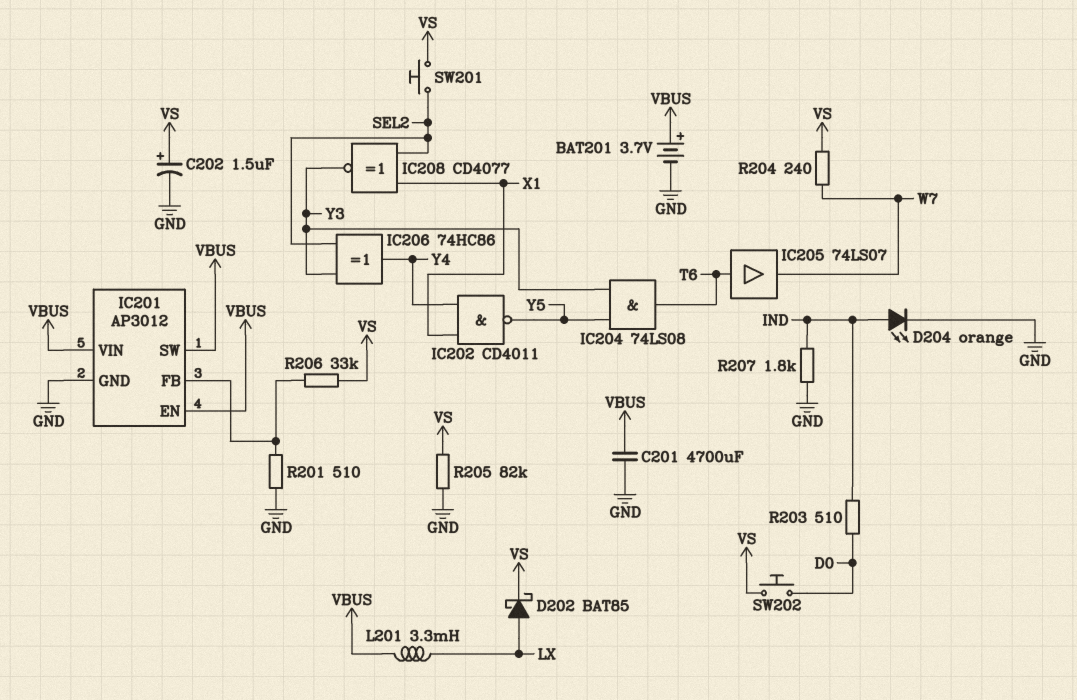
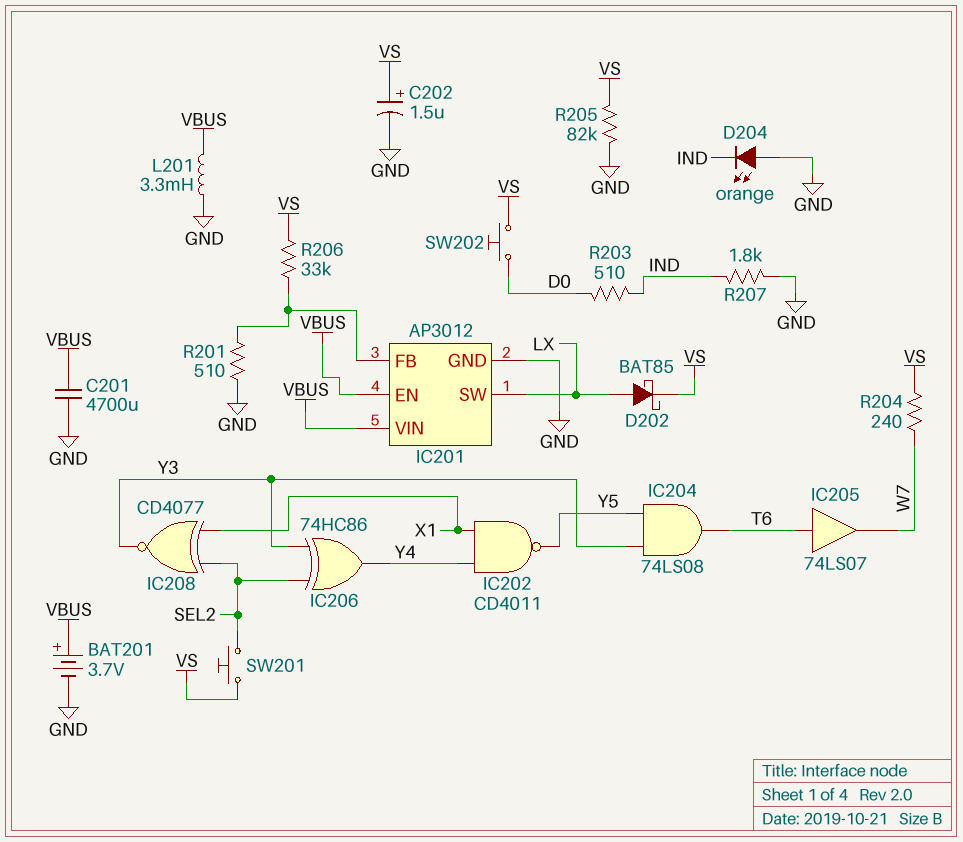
D204: LED orange (A IND, K GND) -> LED orange (A GND, K IND)
IC201 pin SW: VBUS -> LX
L201: 3.3mH (LX, VBUS) -> 3.3mH (GND, VBUS)

